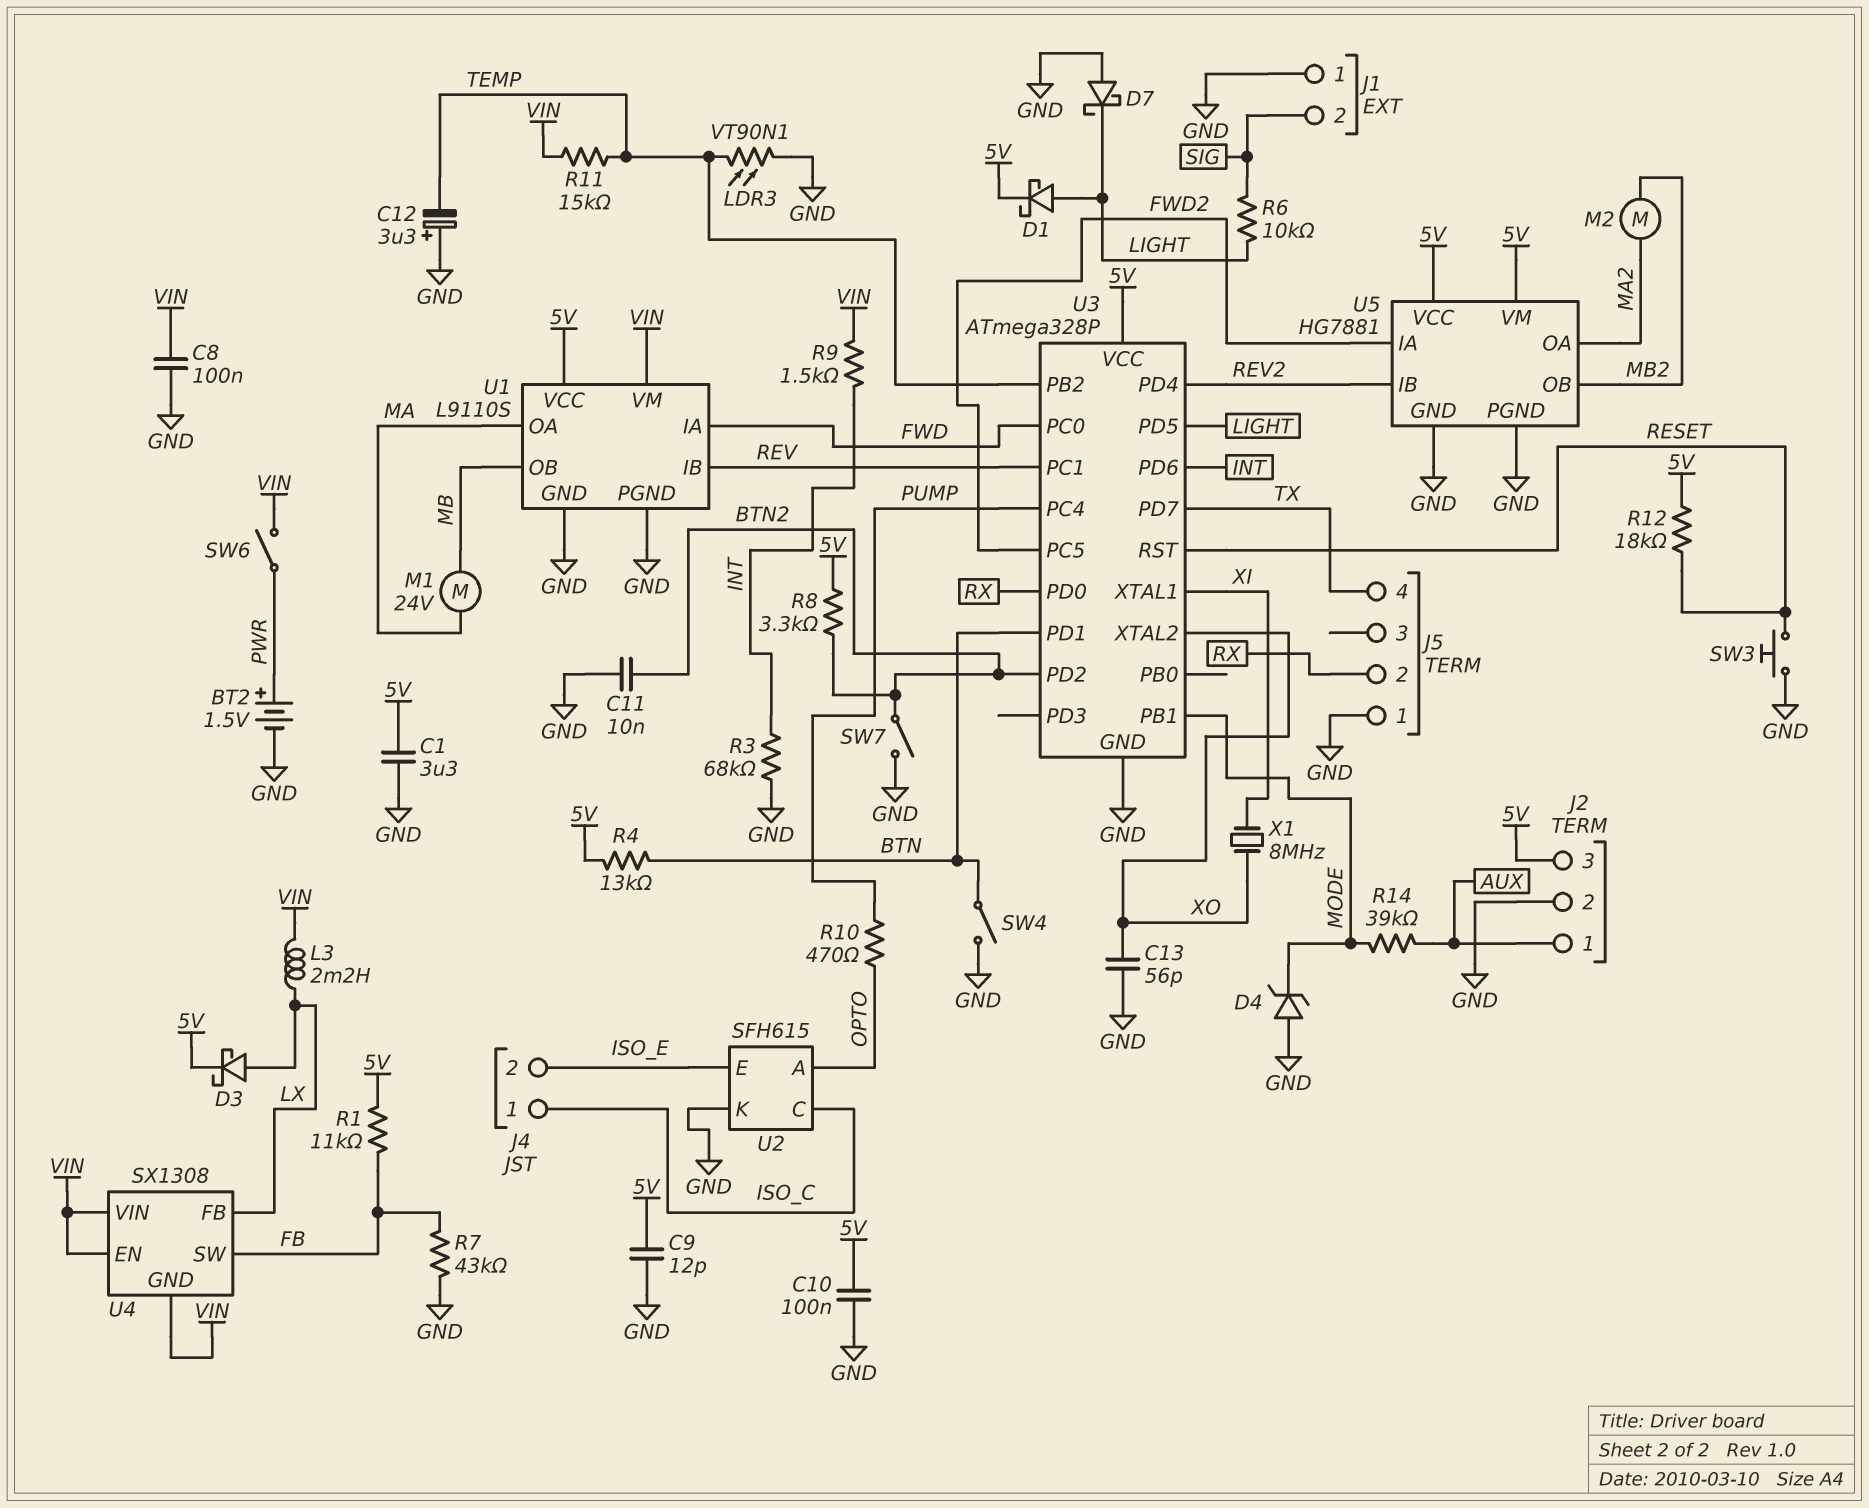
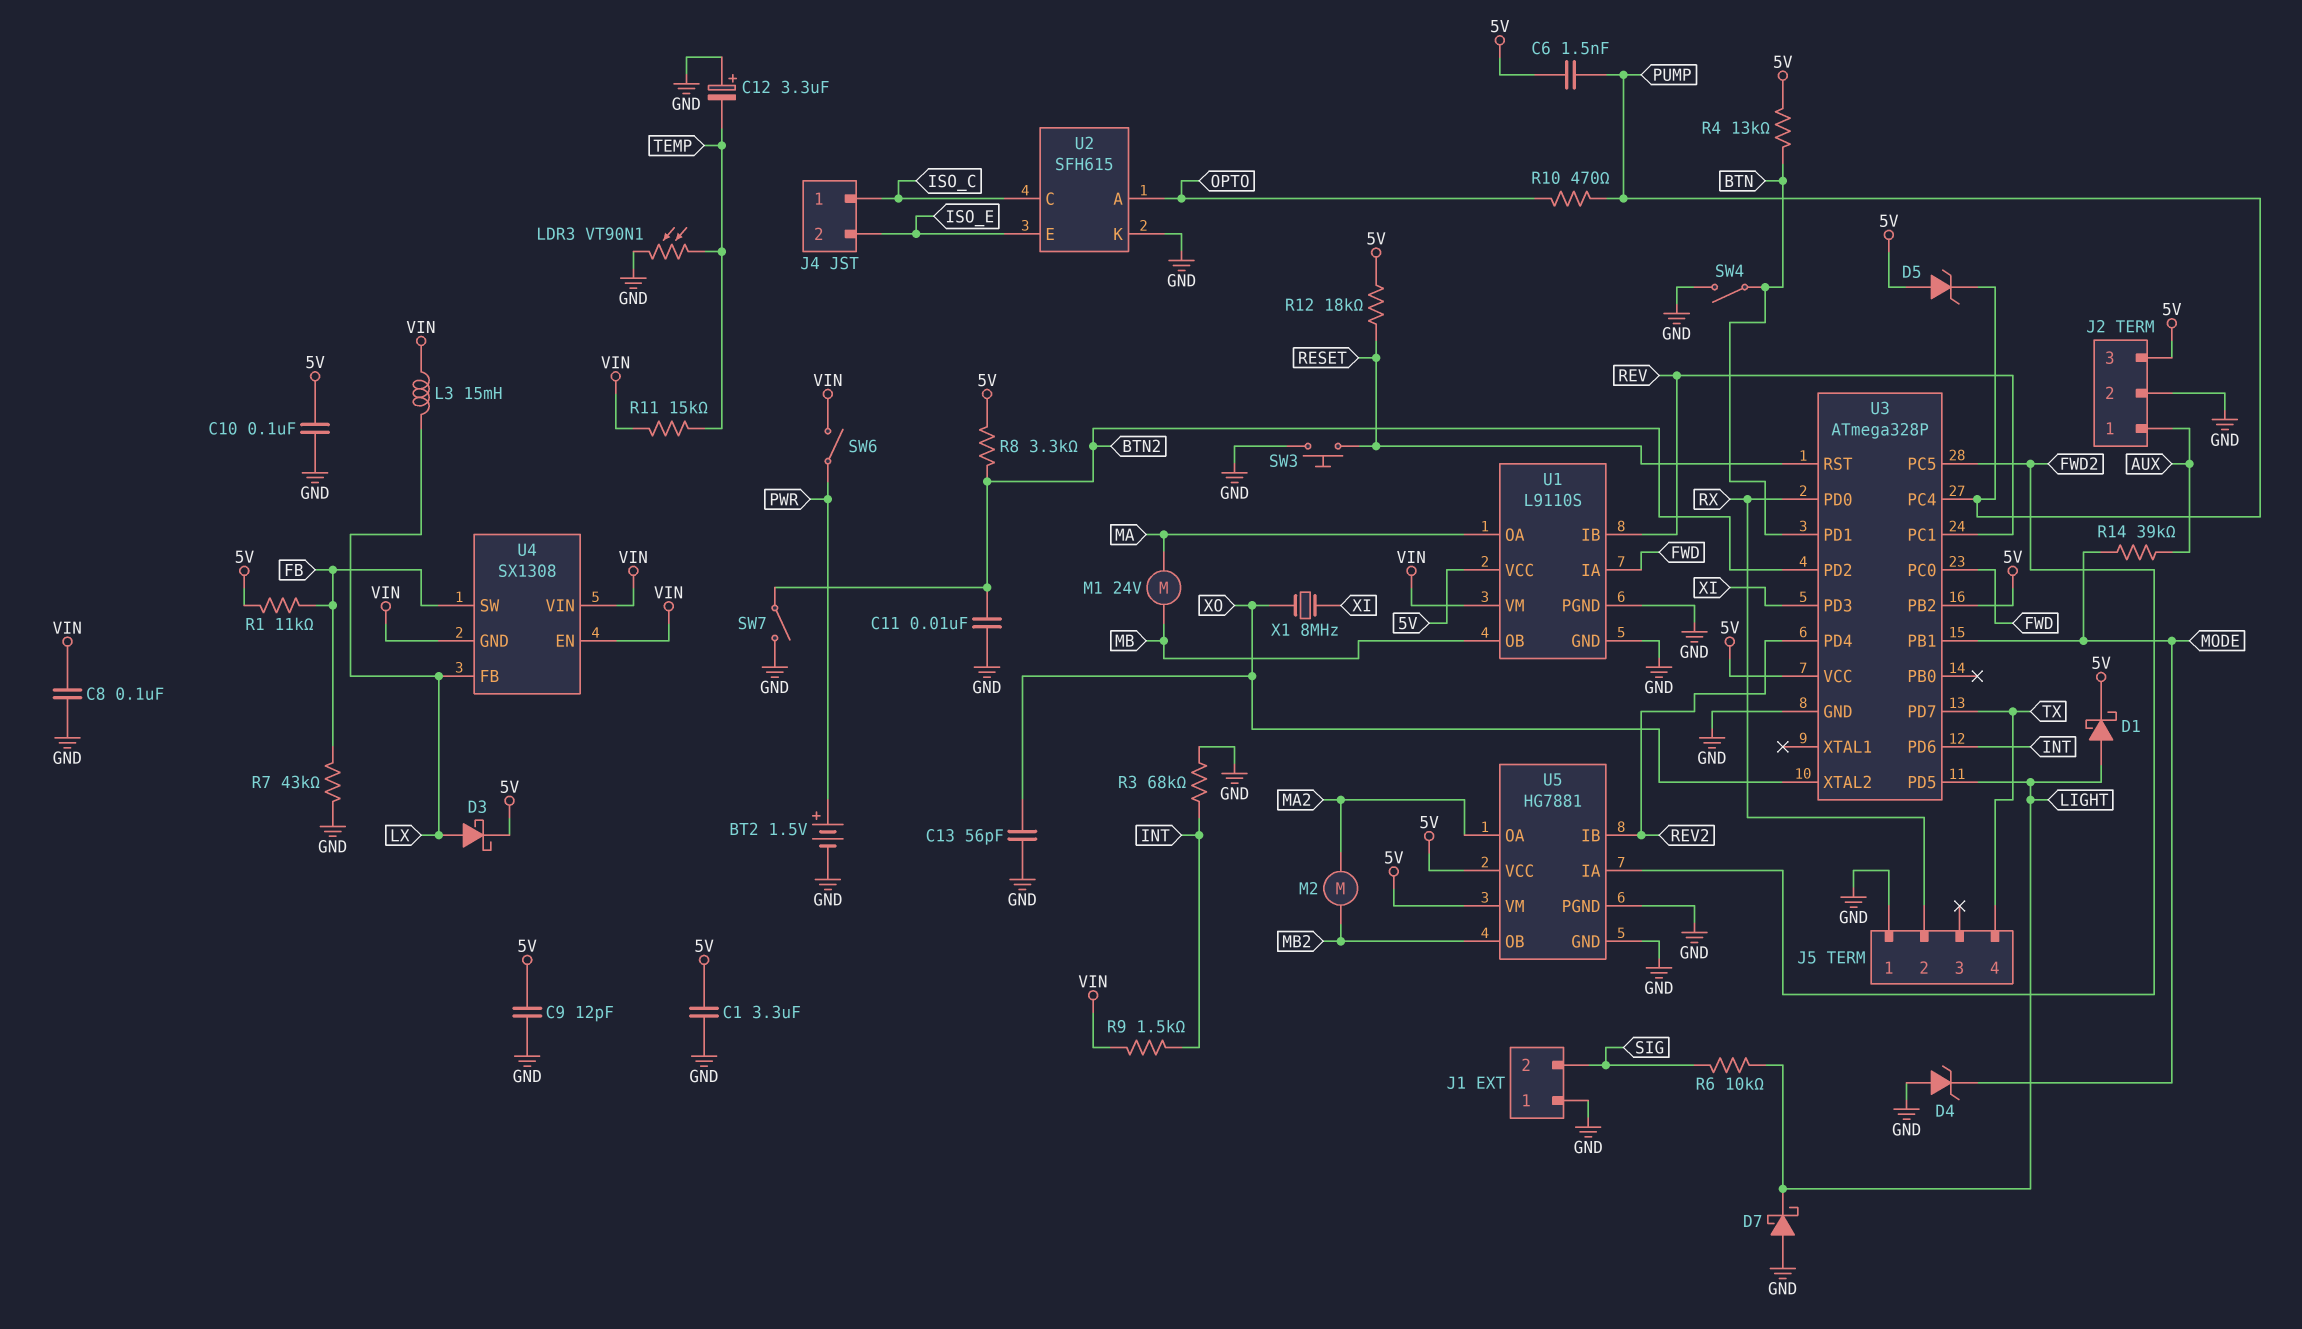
C6: none -> 1.5nF (5V, PUMP)
D5: none -> zener (A 5V, K PUMP)
L3: 2.2mH (LX, VIN) -> 15mH (LX, VIN)
U3 pin PB2: TEMP -> 5V
U3 pin PD3: none -> XI
U3 pin XTAL1: XI -> none

